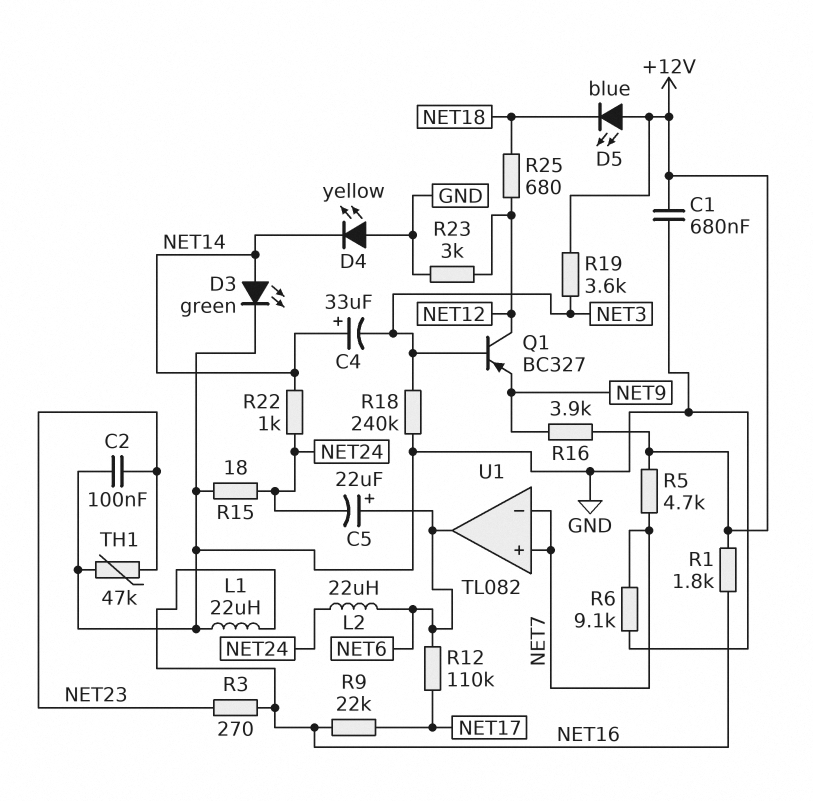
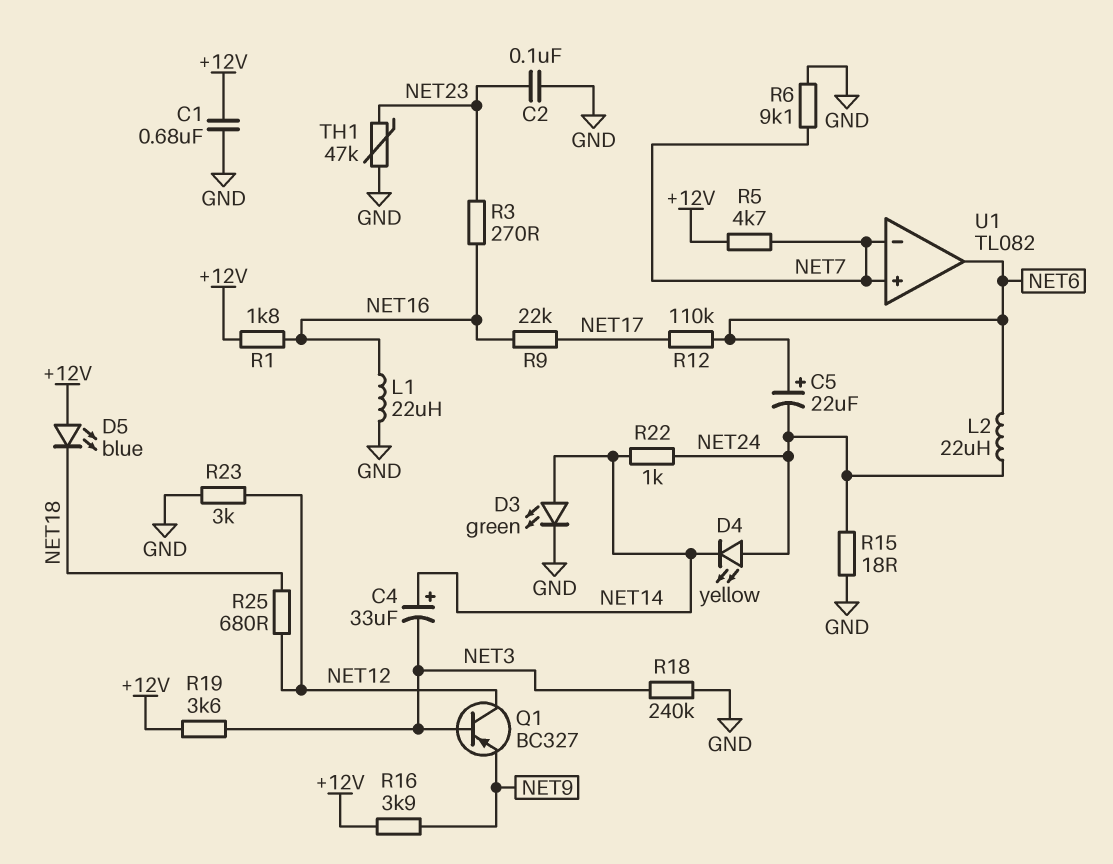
D4: LED yellow (A GND, K NET14) -> LED yellow (A NET24, K NET14)

